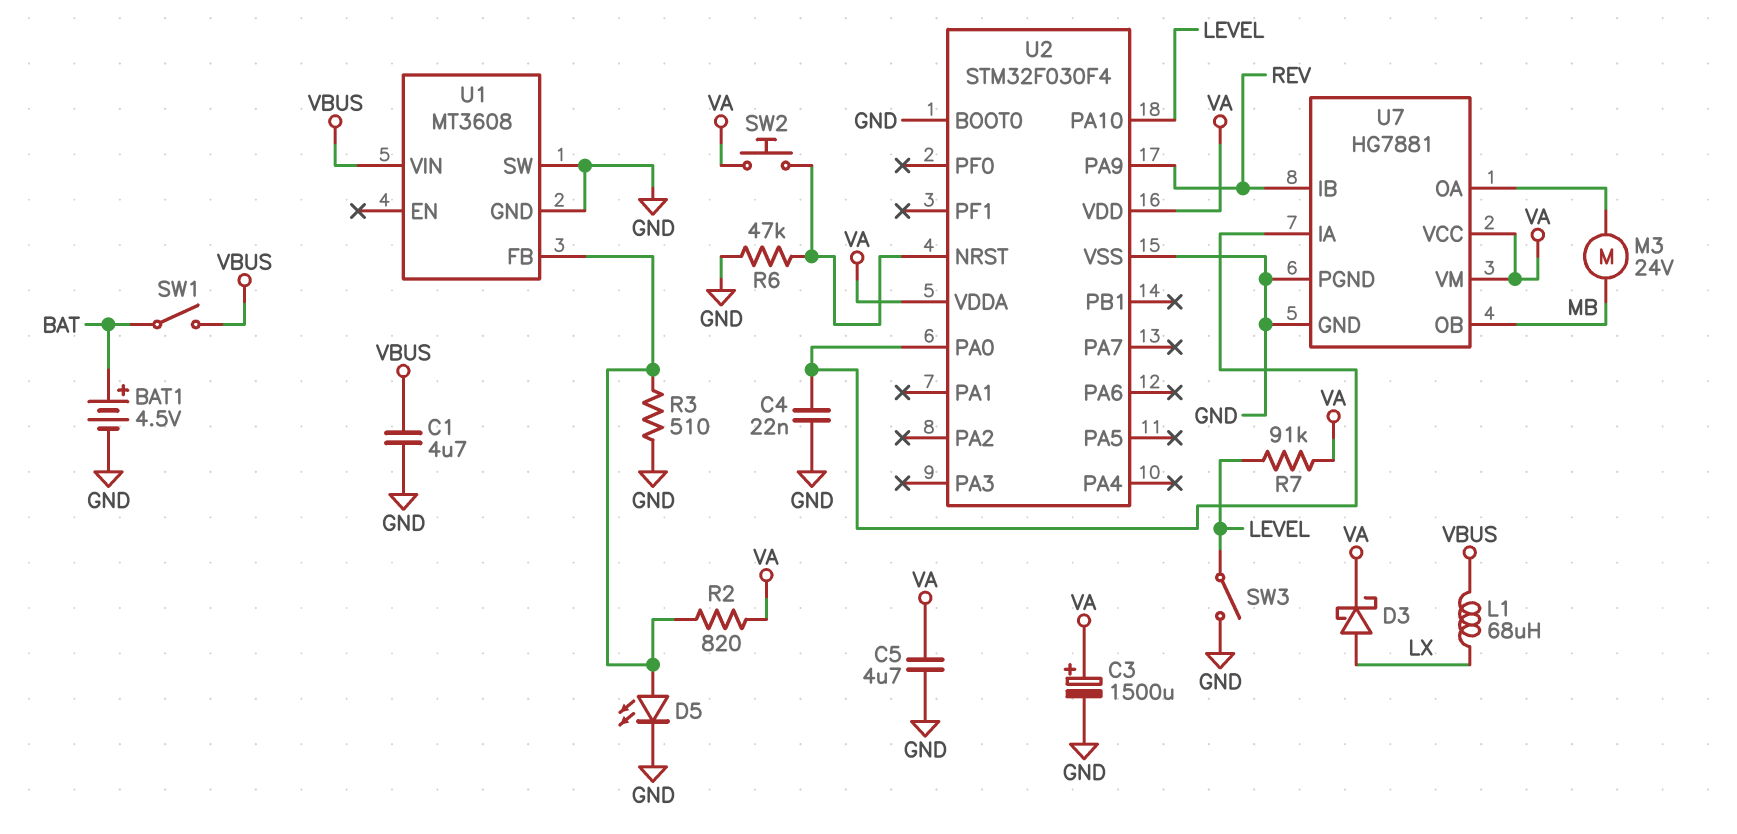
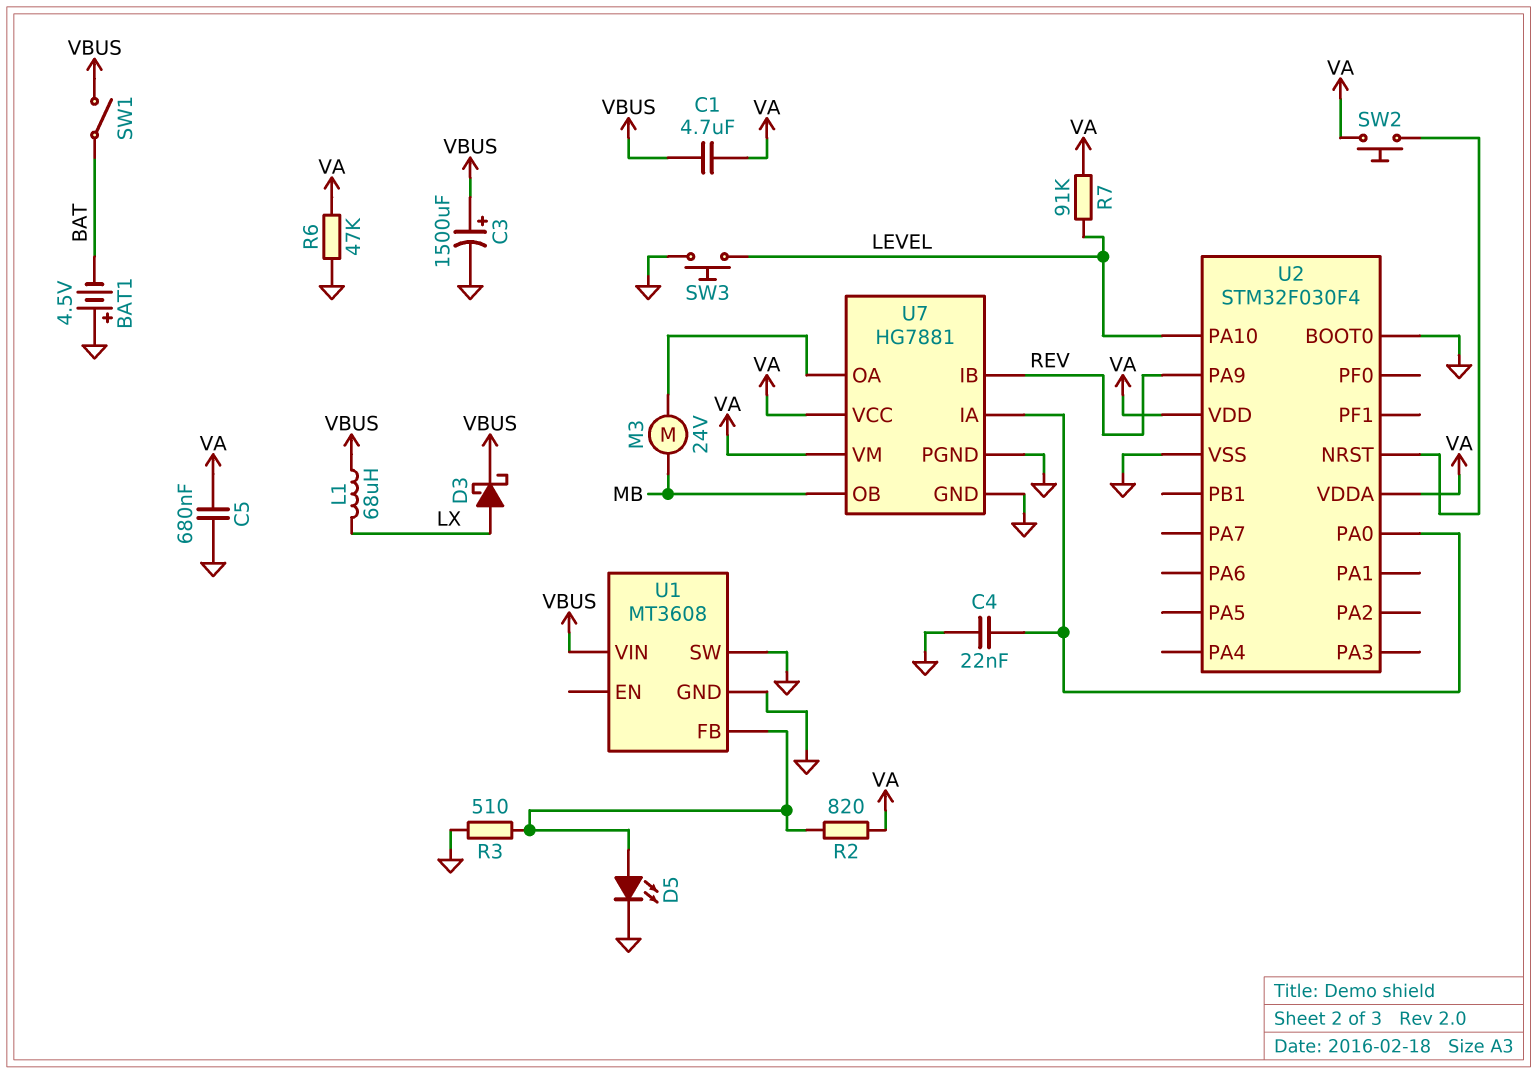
BAT1: 4.5V (plus BAT, minus GND) -> 4.5V (plus GND, minus BAT)
C1: 4.7uF (GND, VBUS) -> 4.7uF (VA, VBUS)
C3: 1500uF (plus VA, minus GND) -> 1500uF (plus VBUS, minus GND)
C5: 4.7uF (GND, VA) -> 680nF (GND, VA)
D3: schottky (A LX, K VA) -> schottky (A LX, K VBUS)
R6: 47k (GND, U2/NRST) -> 47k (GND, VA)
SW3: switch (GND, LEVEL) -> button (GND, LEVEL)

